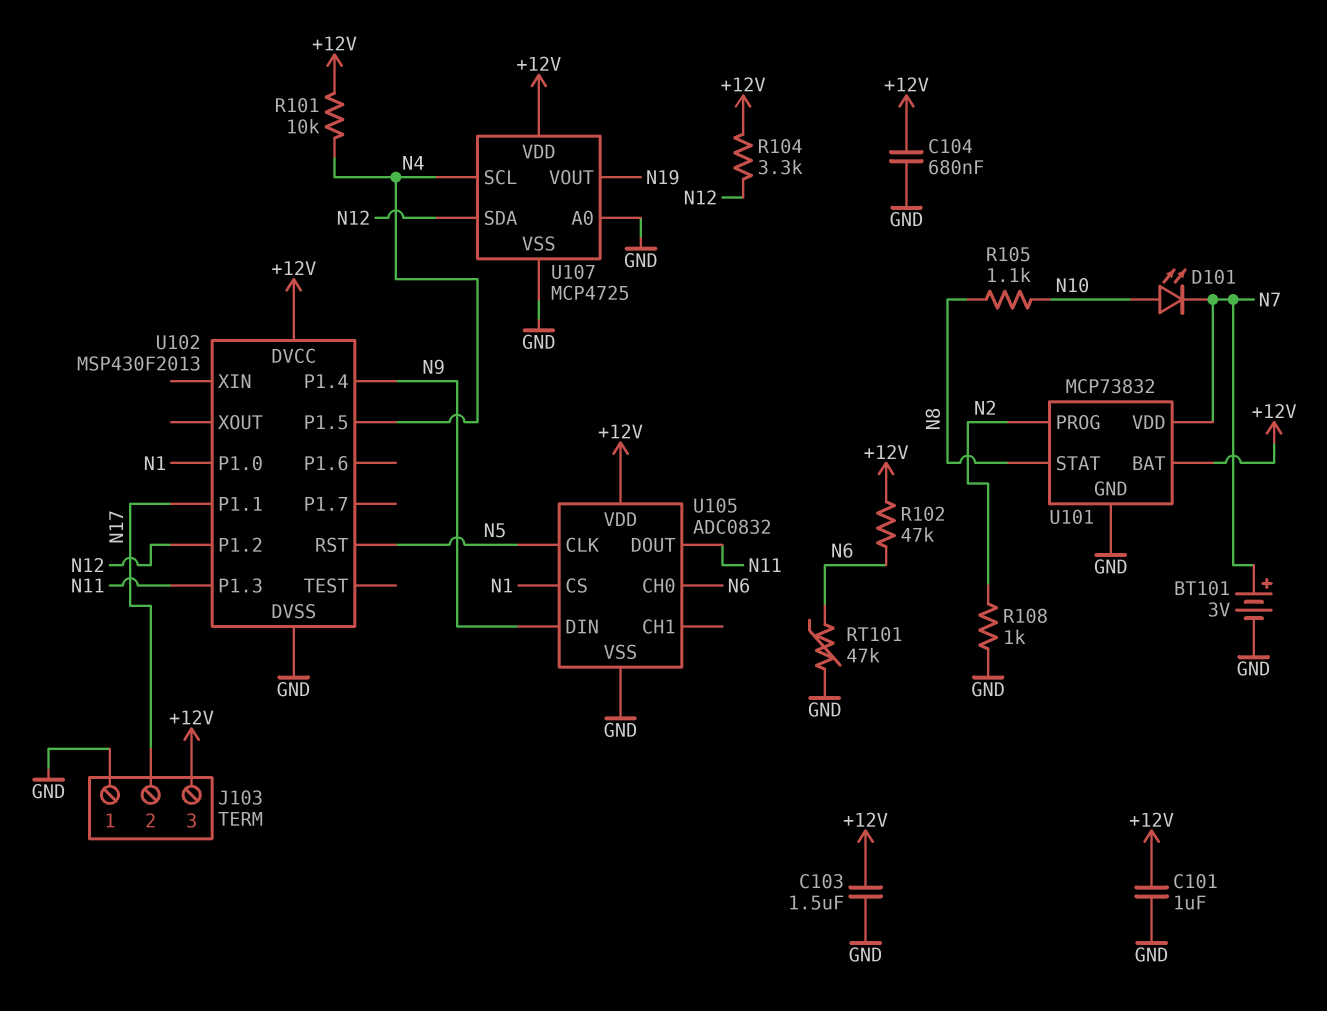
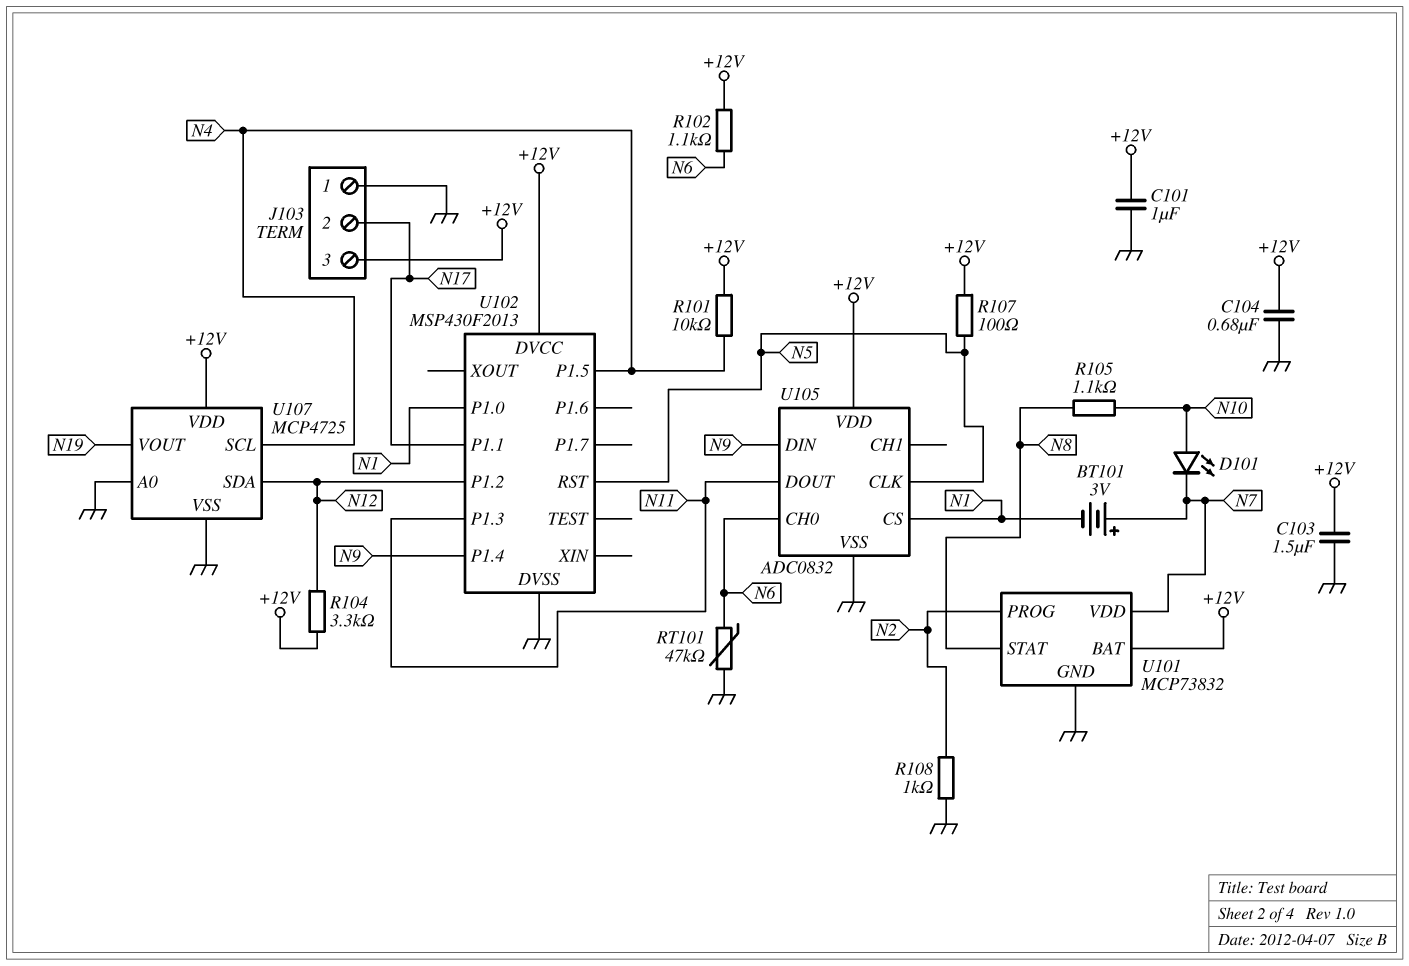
BT101: 3V (plus N7, minus GND) -> 3V (plus N7, minus N1)
R102: 47k (+12V, N6) -> 1.1k (+12V, N6)
R107: none -> 100 (+12V, N5)

